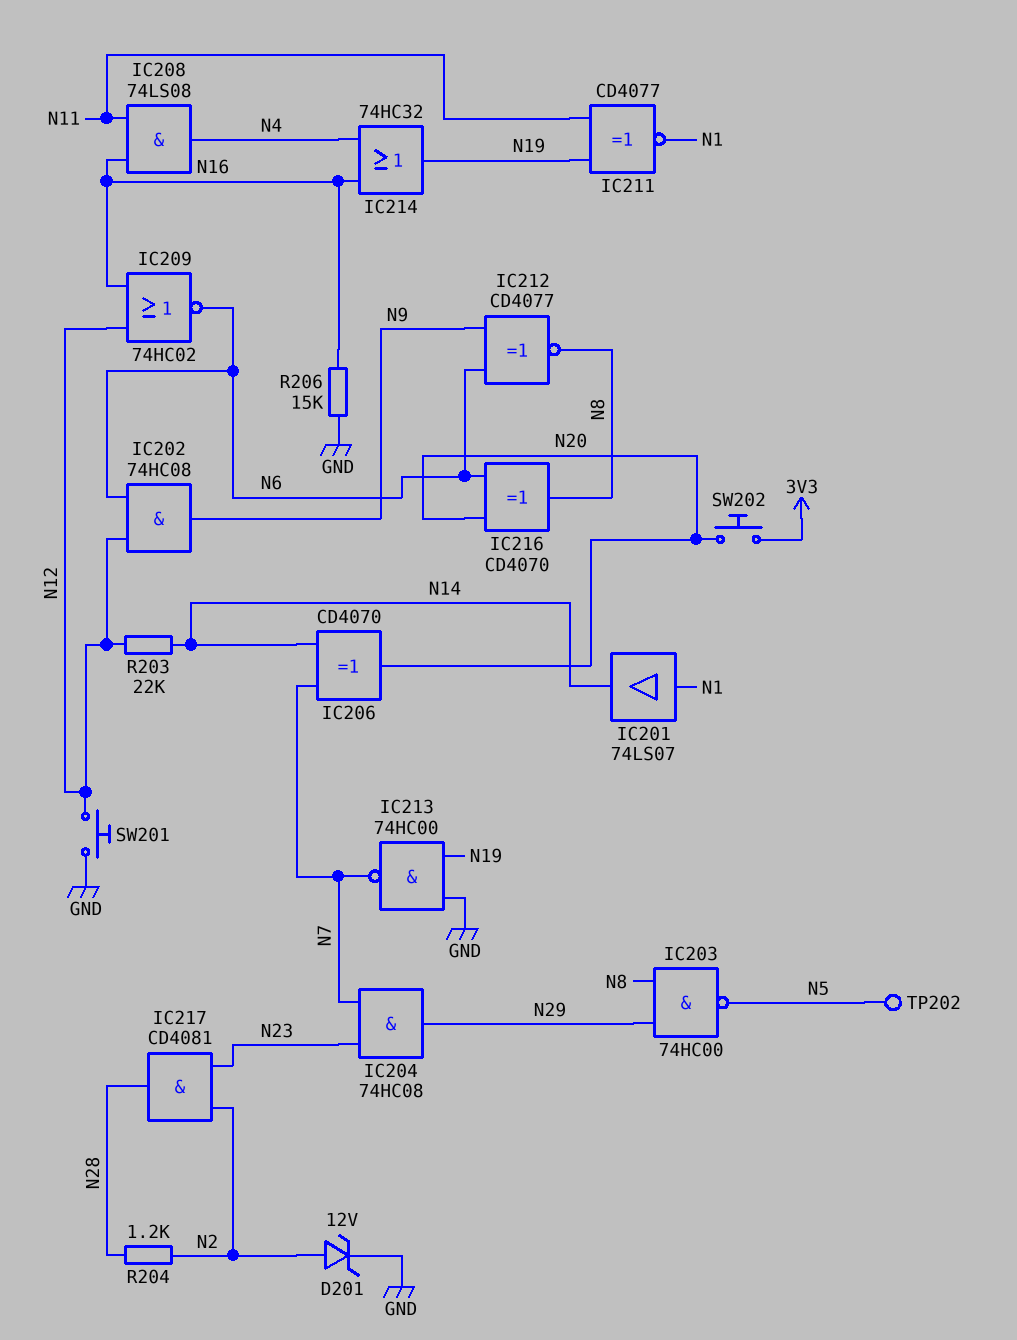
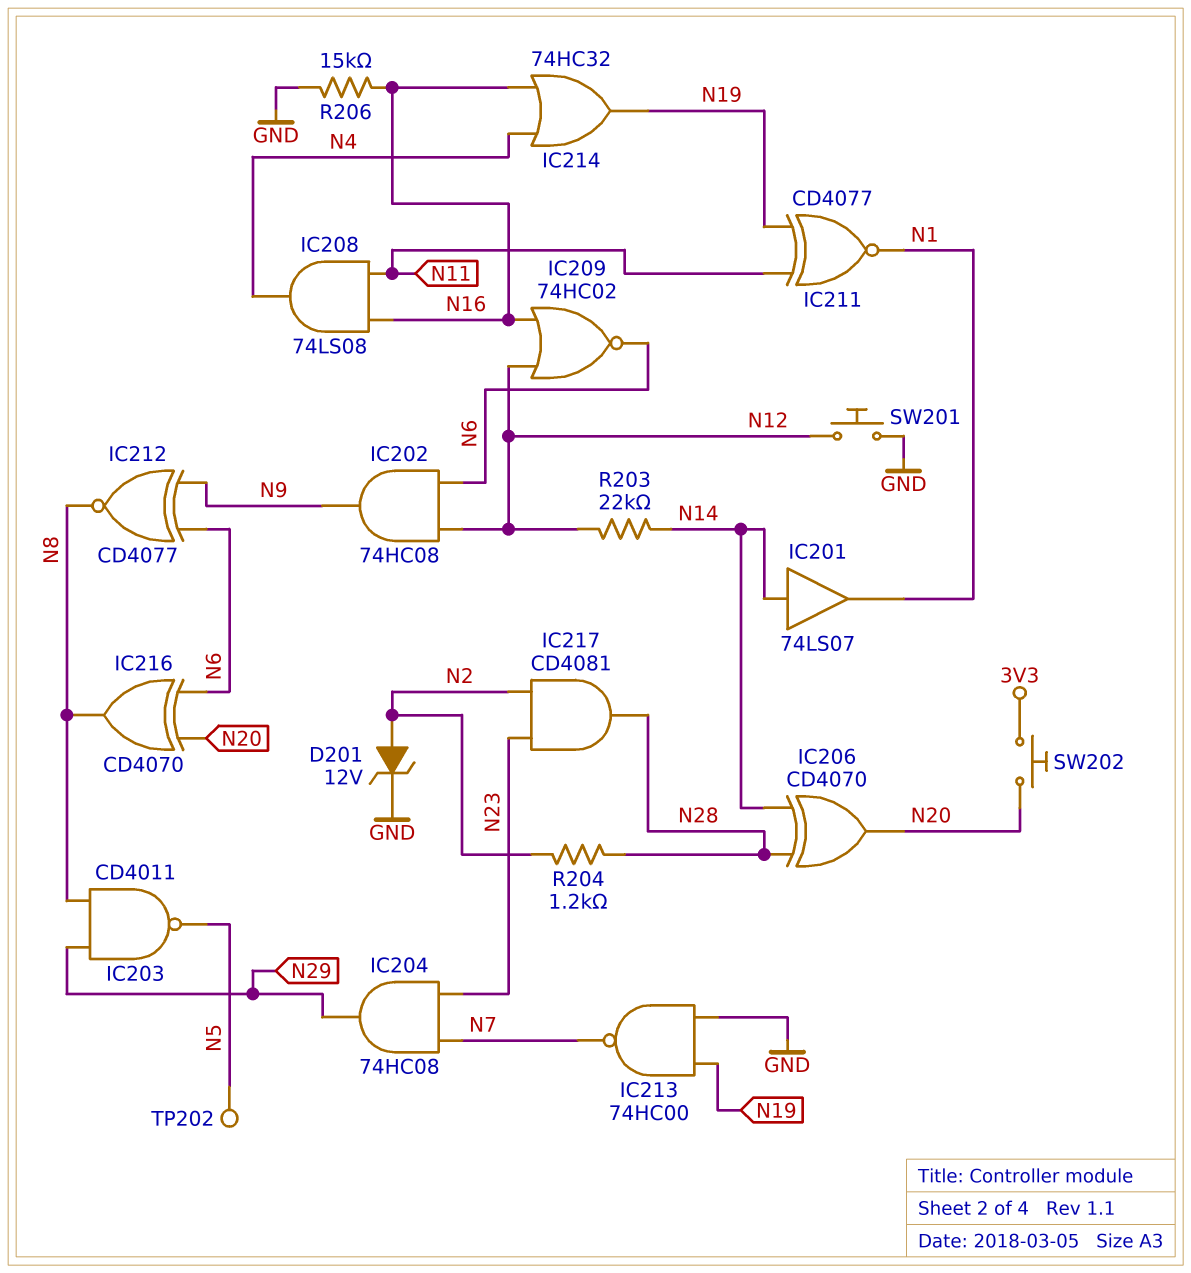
IC201: buffer 74LS07 (in N1, out N14) -> buffer 74LS07 (in N14, out N1)
IC203: NAND 74HC00 (in N8, in N29, out N5) -> NAND CD4011 (in N8, in N29, out N5)
IC206: XOR CD4070 (in N7, in N14, out N20) -> XOR CD4070 (in N14, in N28, out N20)

